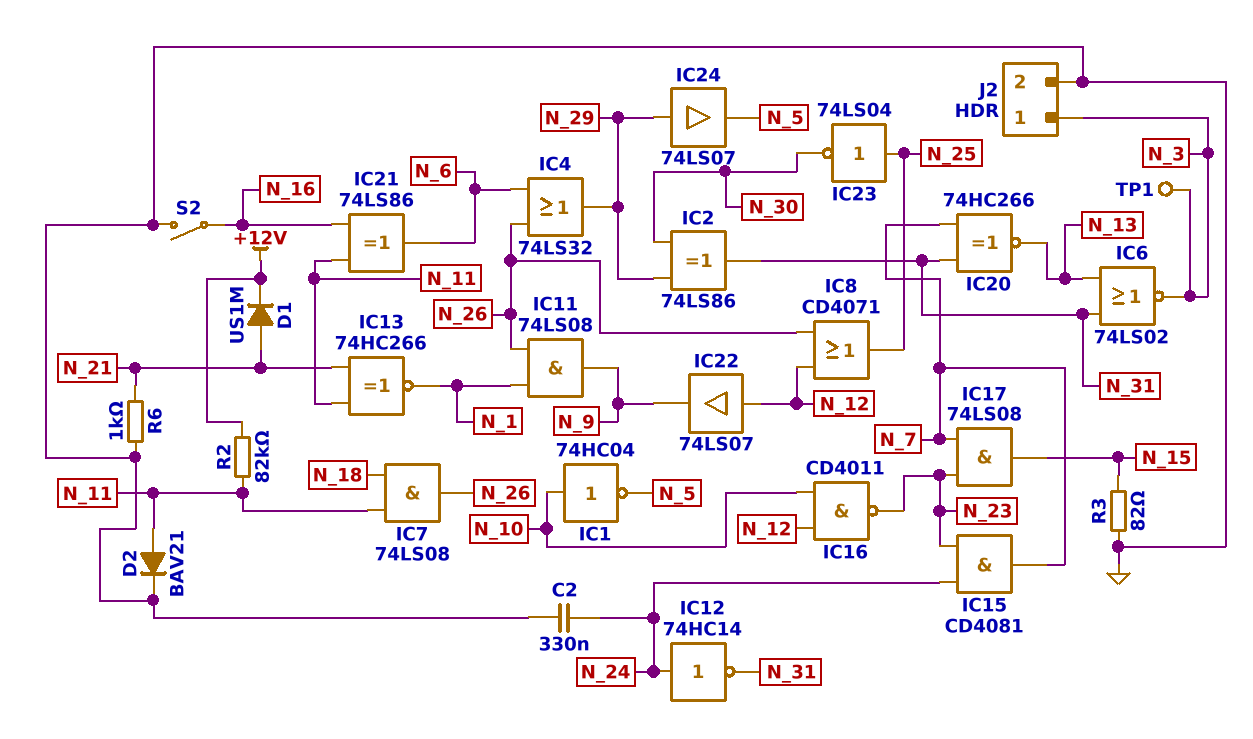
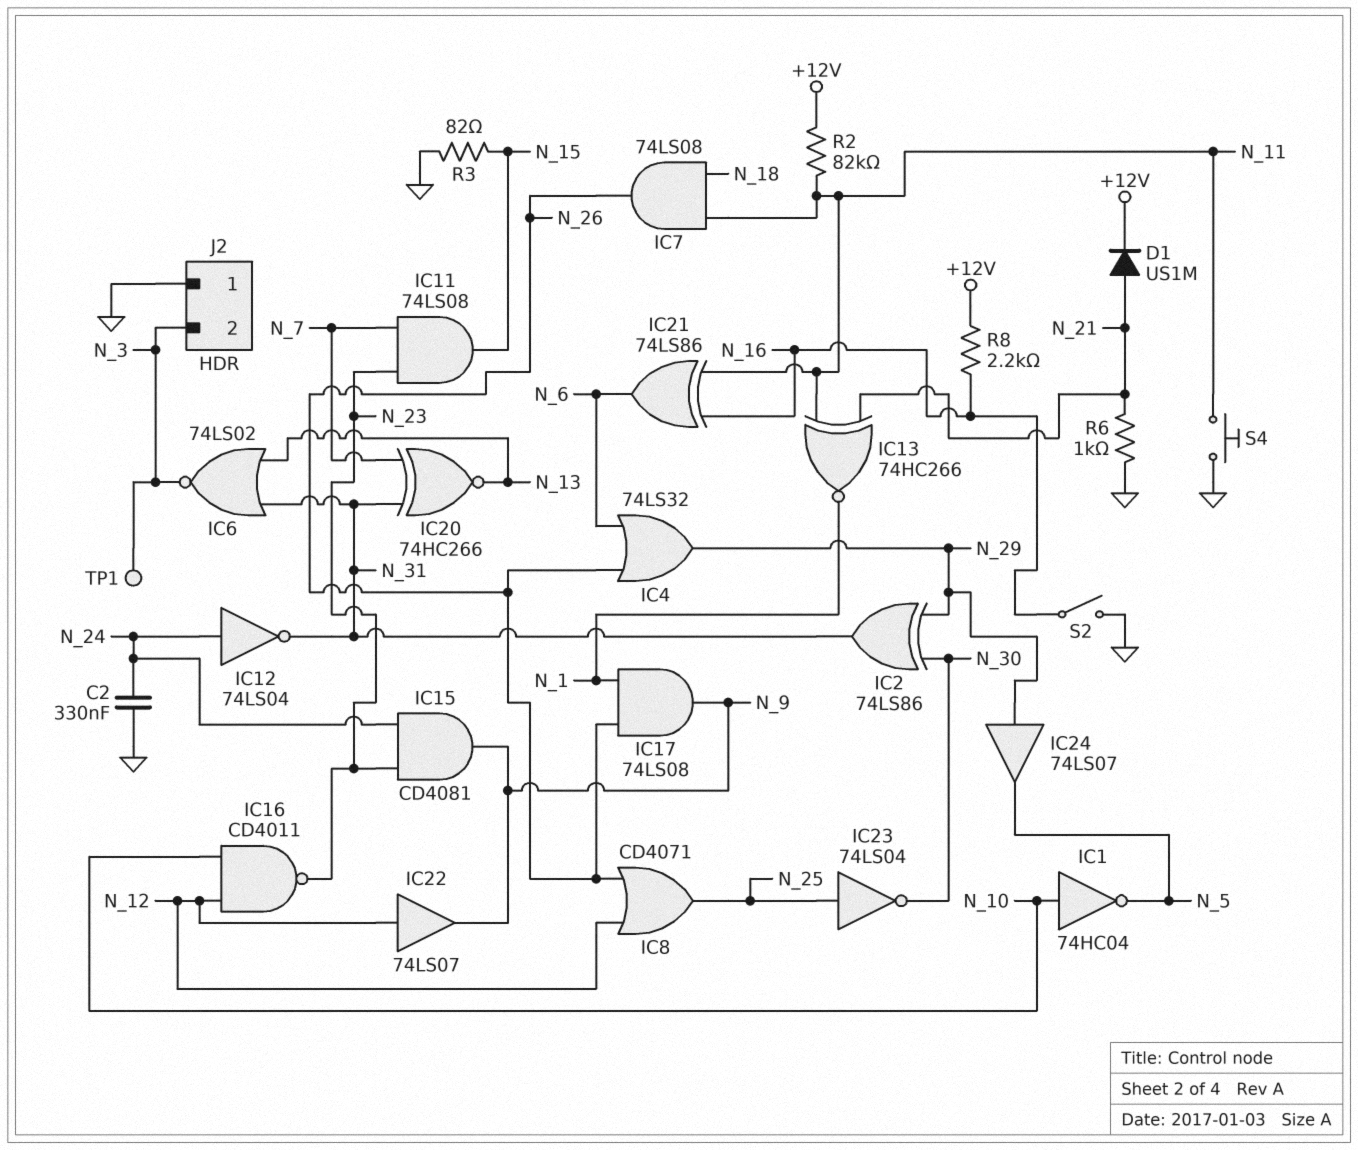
D2: diode BAV21 (A N_11, K GND) -> none
IC11: AND 74LS08 (in N_1, in N_26, out N_9) -> AND 74LS08 (in N_7, in N_23, out N_15)
IC12: NOT 74HC14 (in N_24, out N_31) -> NOT 74LS04 (in N_24, out N_31)
IC15: AND CD4081 (in N_23, in N_24, out N_7) -> AND CD4081 (in N_23, in N_24, out N_9)
IC17: AND 74LS08 (in N_7, in N_23, out N_15) -> AND 74LS08 (in N_1, in N_26, out N_9)
J2 pin 1: N_3 -> GND
J2 pin 2: GND -> N_3
R8: none -> 2.2k (+12V, N_16)
S4: none -> button (GND, N_11)

